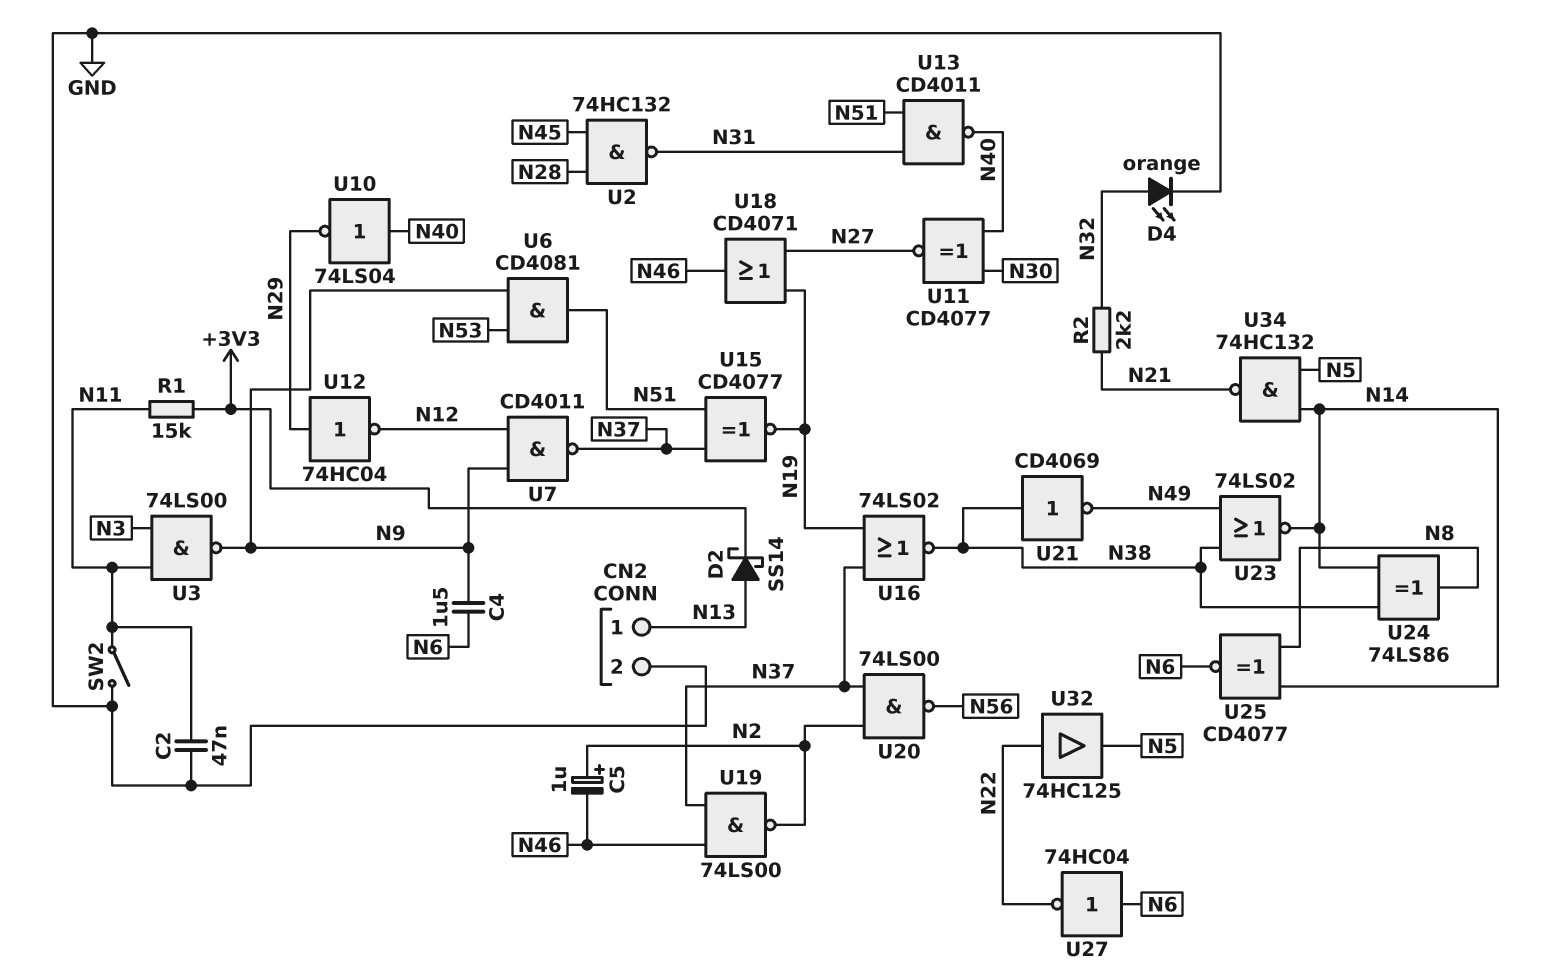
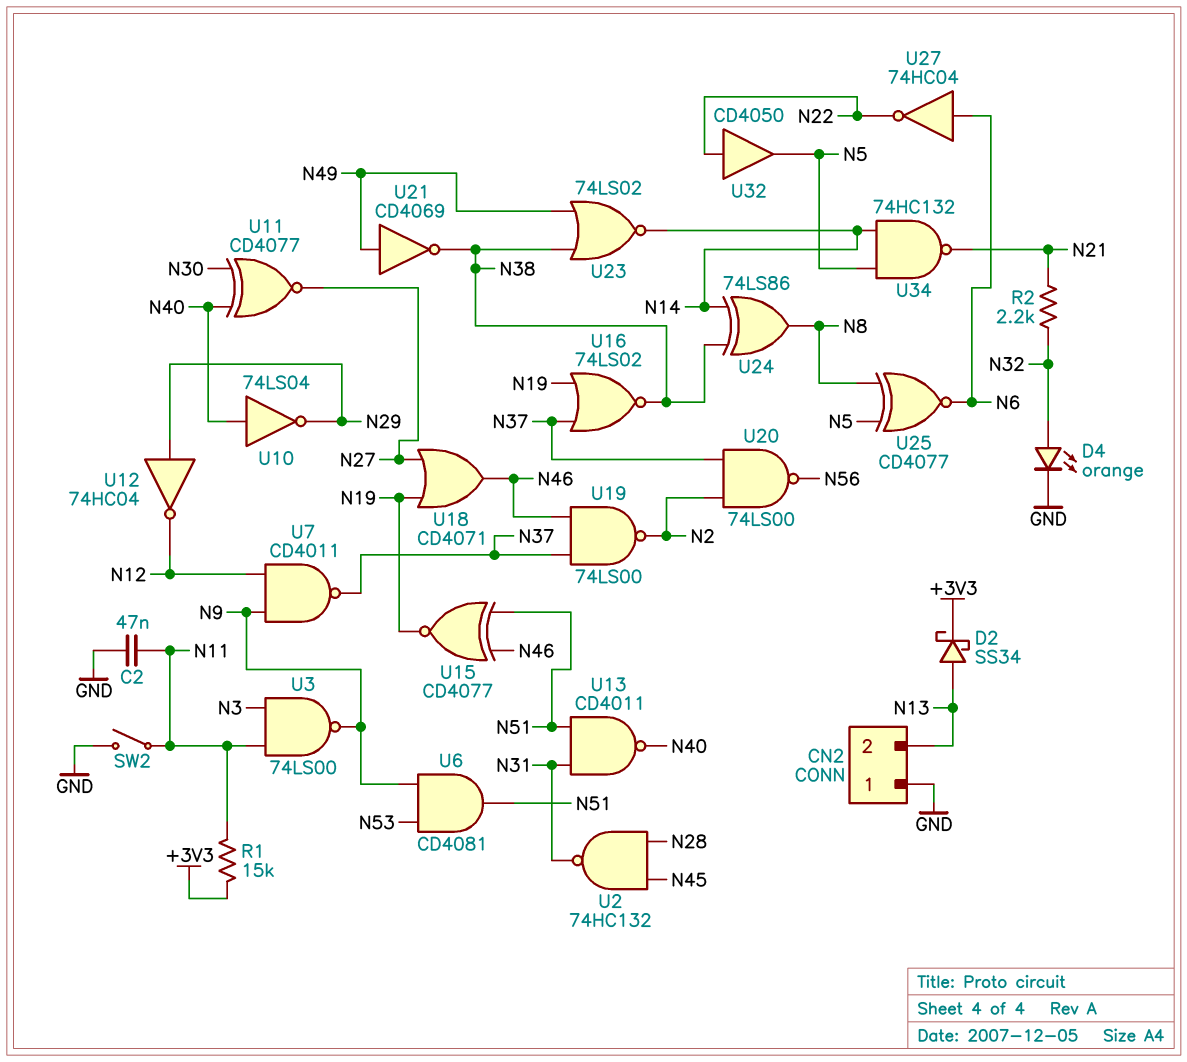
C4: 1.5uF (N6, N9) -> none
C5: 1uF (plus N2, minus N46) -> none
CN2 pin 1: N13 -> GND
CN2 pin 2: GND -> N13
D2: schottky SS14 (A N13, K +3V3) -> schottky SS34 (A N13, K +3V3)
U15: XNOR CD4077 (in N37, in N51, out N19) -> XNOR CD4077 (in N46, in N51, out N19)
U21: NOT CD4069 (in N38, out N49) -> NOT CD4069 (in N49, out N38)
U25: XNOR CD4077 (in N8, in N14, out N6) -> XNOR CD4077 (in N5, in N8, out N6)
U32: buffer 74HC125 (in N22, out N5) -> buffer CD4050 (in N22, out N5)

